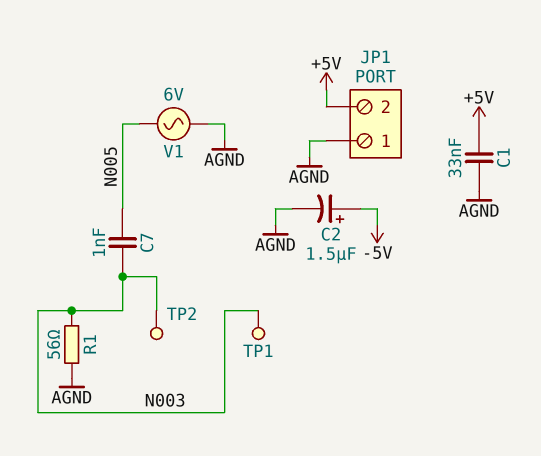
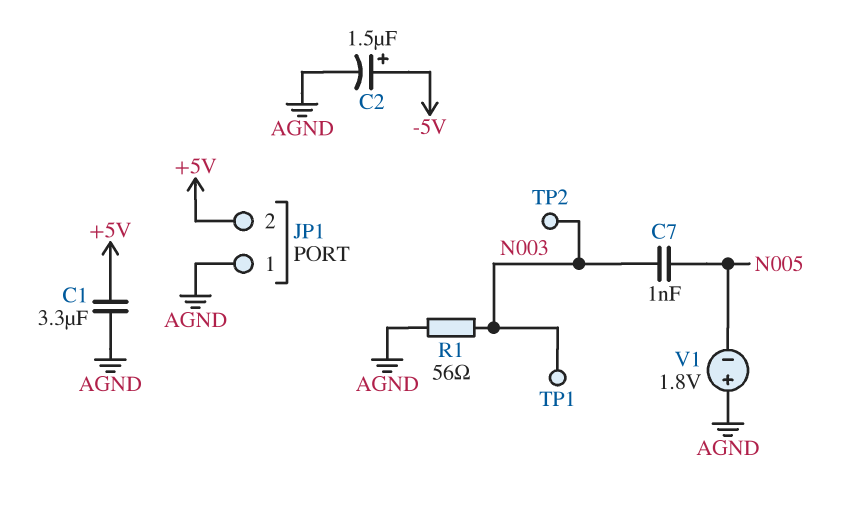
C1: 33nF (+5V, AGND) -> 3.3uF (+5V, AGND)
V1: AC 6V (AGND, N005) -> 1.8V (plus AGND, minus N005)

